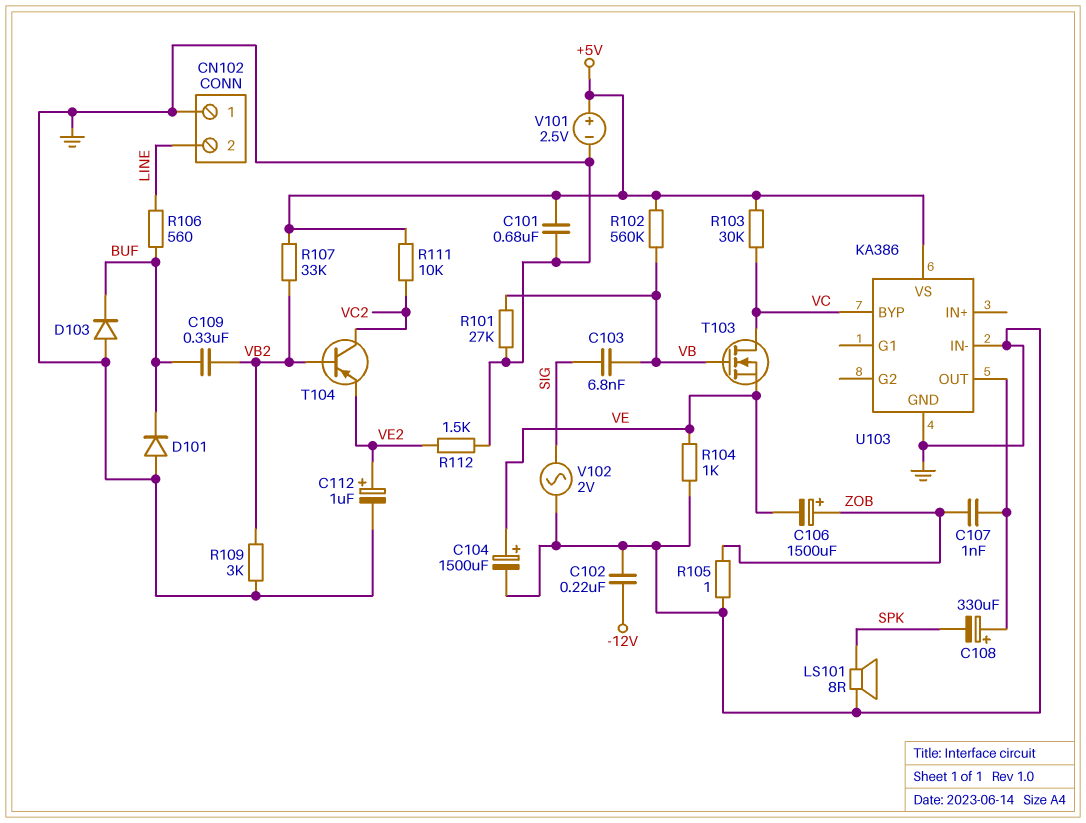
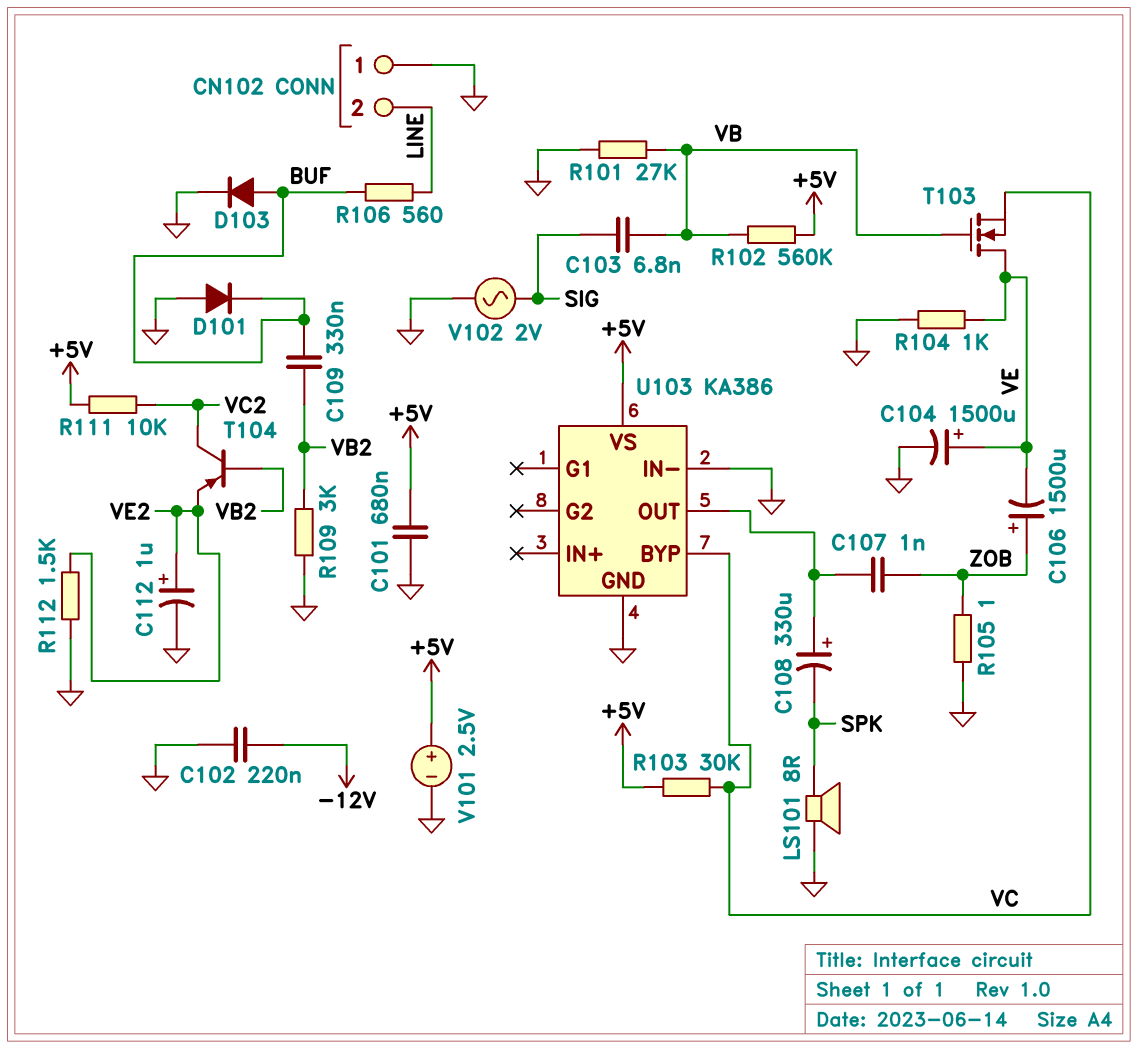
D103: diode (A GND, K BUF) -> diode (A BUF, K GND)
R107: 33k (+5V, VB2) -> none
T103: NMOS (G VB, D VC, S VE) -> NMOS (G VB, D VE, S VC)

